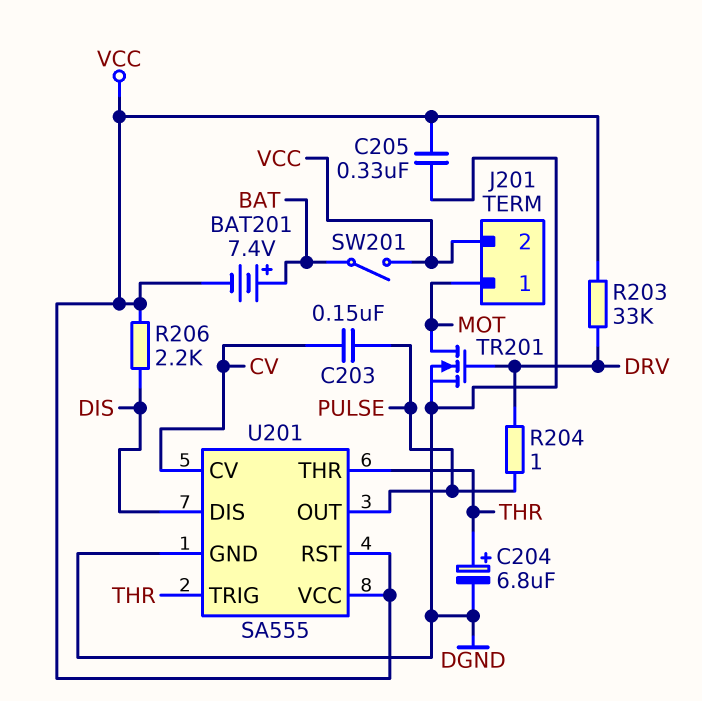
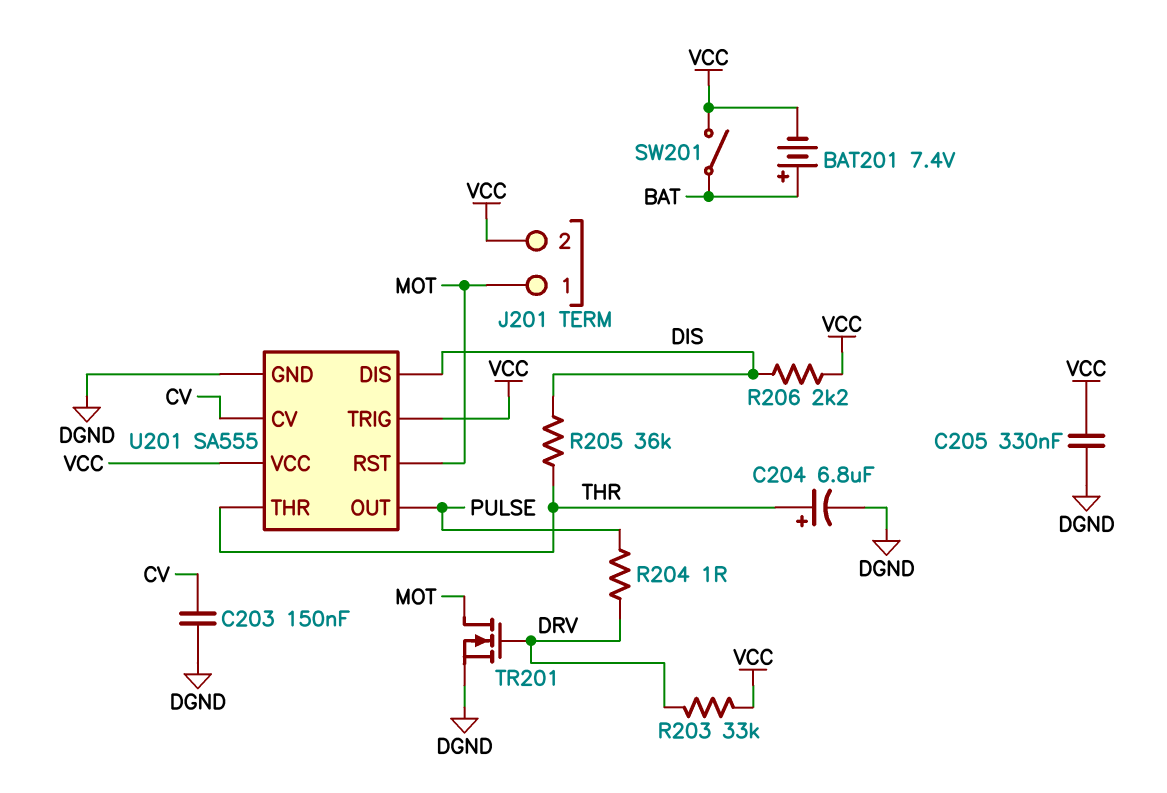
C203: 150nF (CV, PULSE) -> 150nF (CV, DGND)
R205: none -> 36k (DIS, THR)
U201 pin RST: VCC -> MOT
U201 pin TRIG: THR -> VCC

